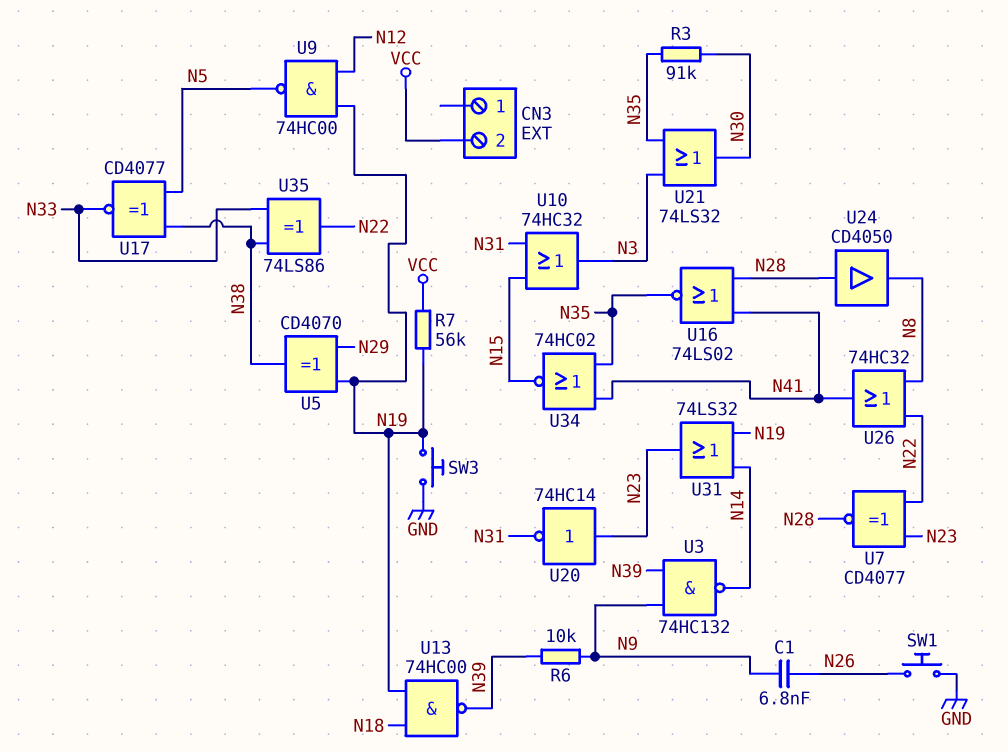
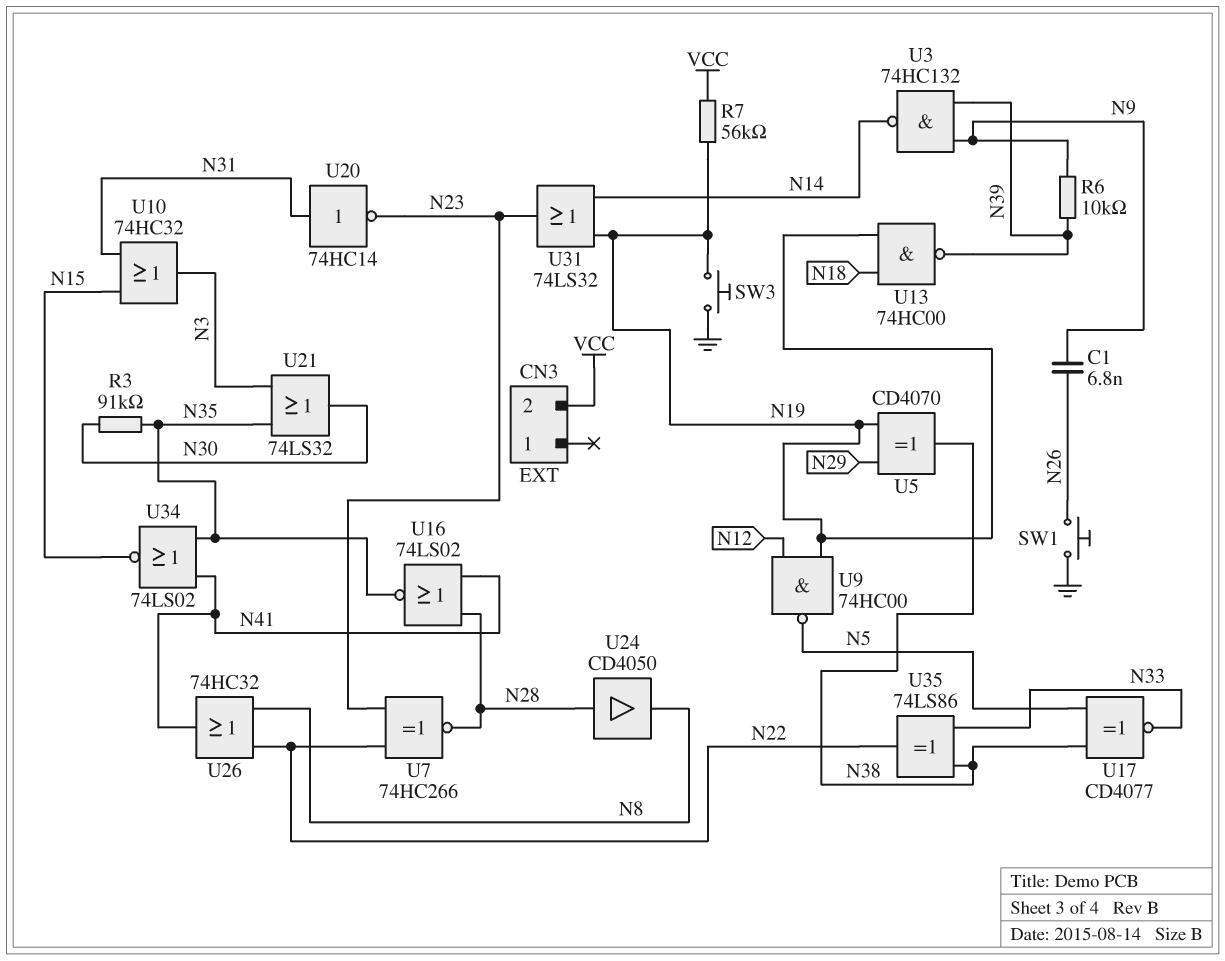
U7: XNOR CD4077 (in N22, in N23, out N28) -> XNOR 74HC266 (in N22, in N23, out N28)
U20: NOT 74HC14 (in N23, out N31) -> NOT 74HC14 (in N31, out N23)
U34: NOR 74HC02 (in N35, in N41, out N15) -> NOR 74LS02 (in N35, in N41, out N15)

